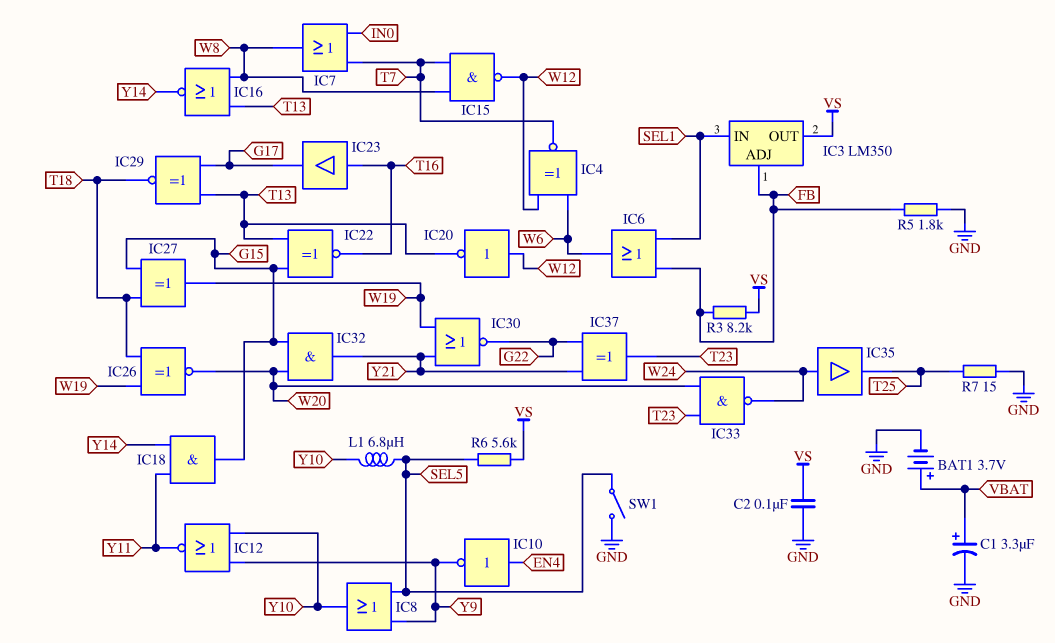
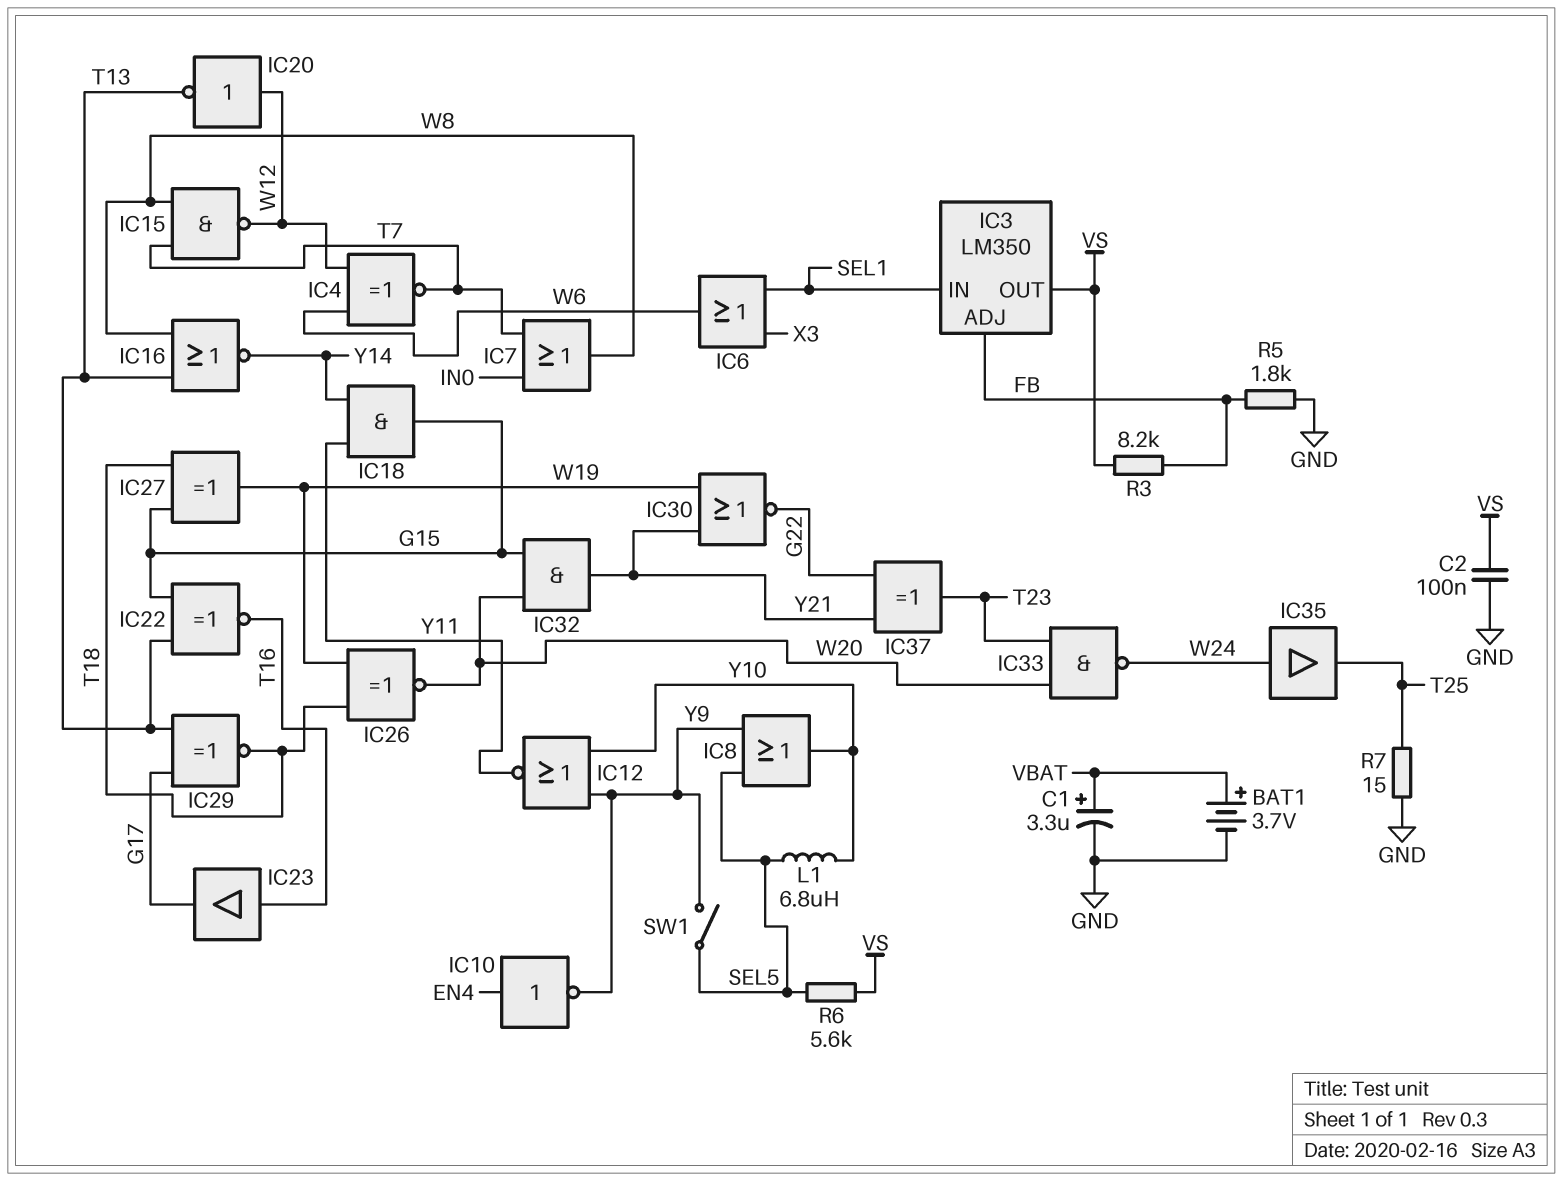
IC6: OR (in FB, in SEL1, out W6) -> OR (in SEL1, in X3, out W6)
SW1: switch (GND, SEL5) -> switch (SEL5, Y9)

